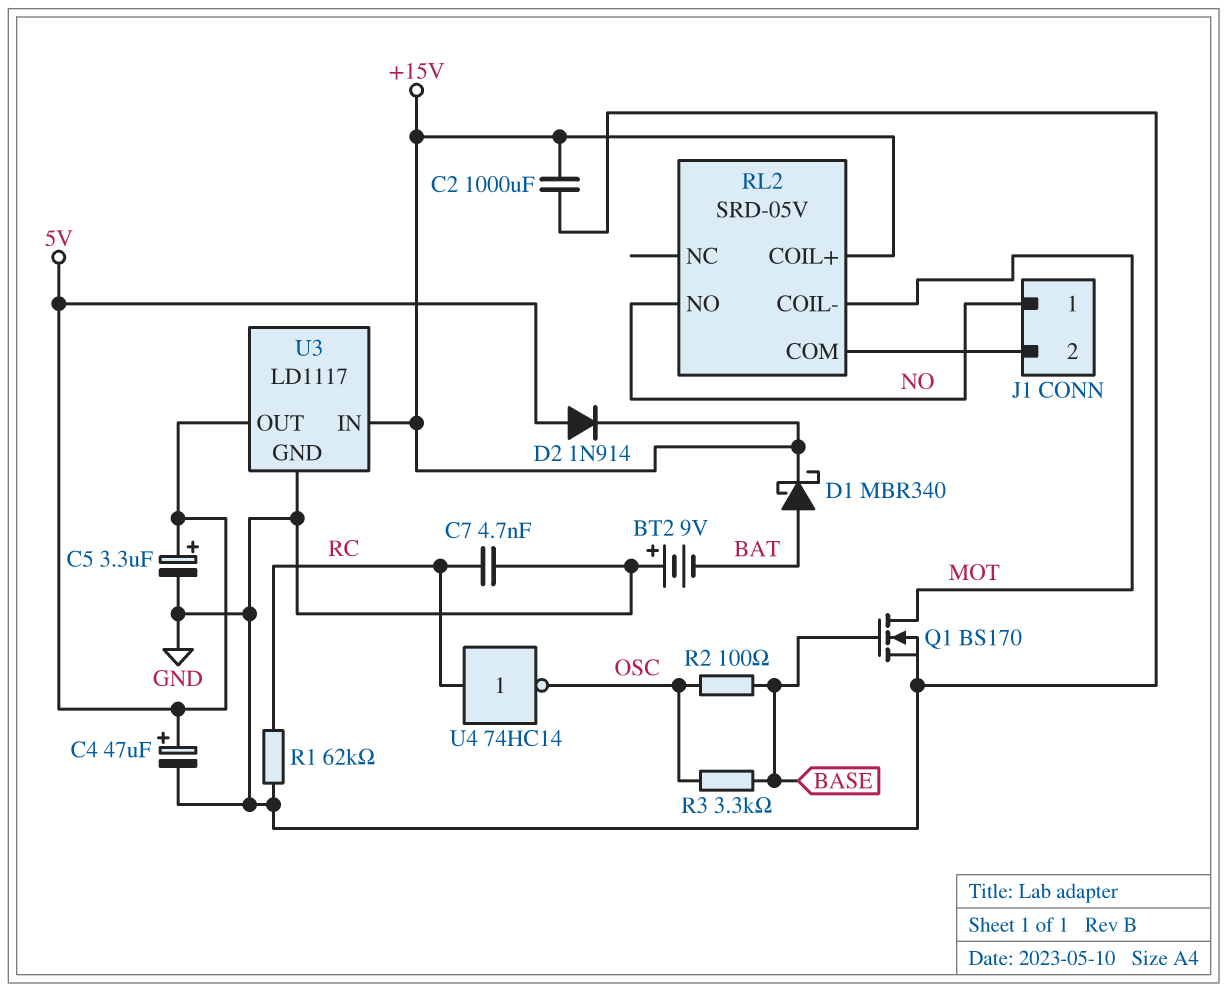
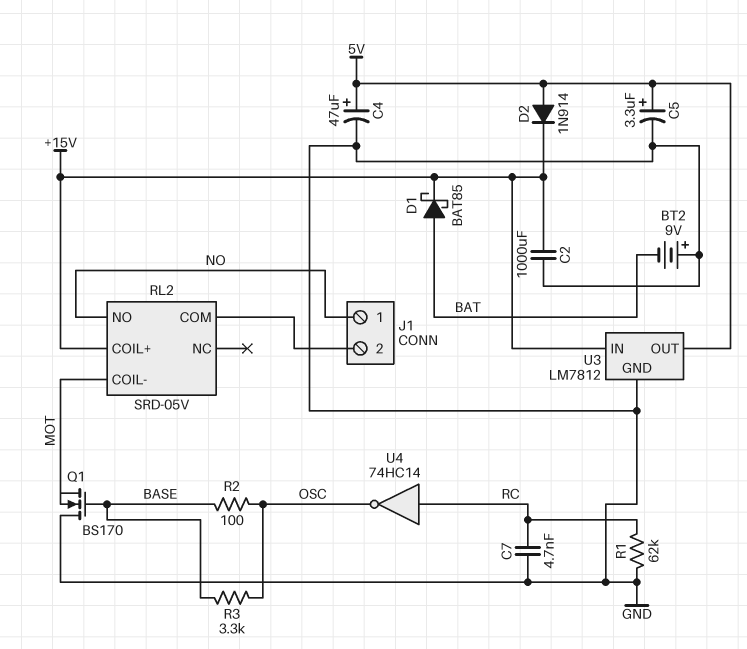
D1: schottky MBR340 (A BAT, K +15V) -> schottky BAT85 (A BAT, K +15V)
Q1: NMOS BS170 (G BASE, D MOT, S GND) -> NMOS BS170 (G BASE, D GND, S MOT)
U3: LD1117 -> LM7812

